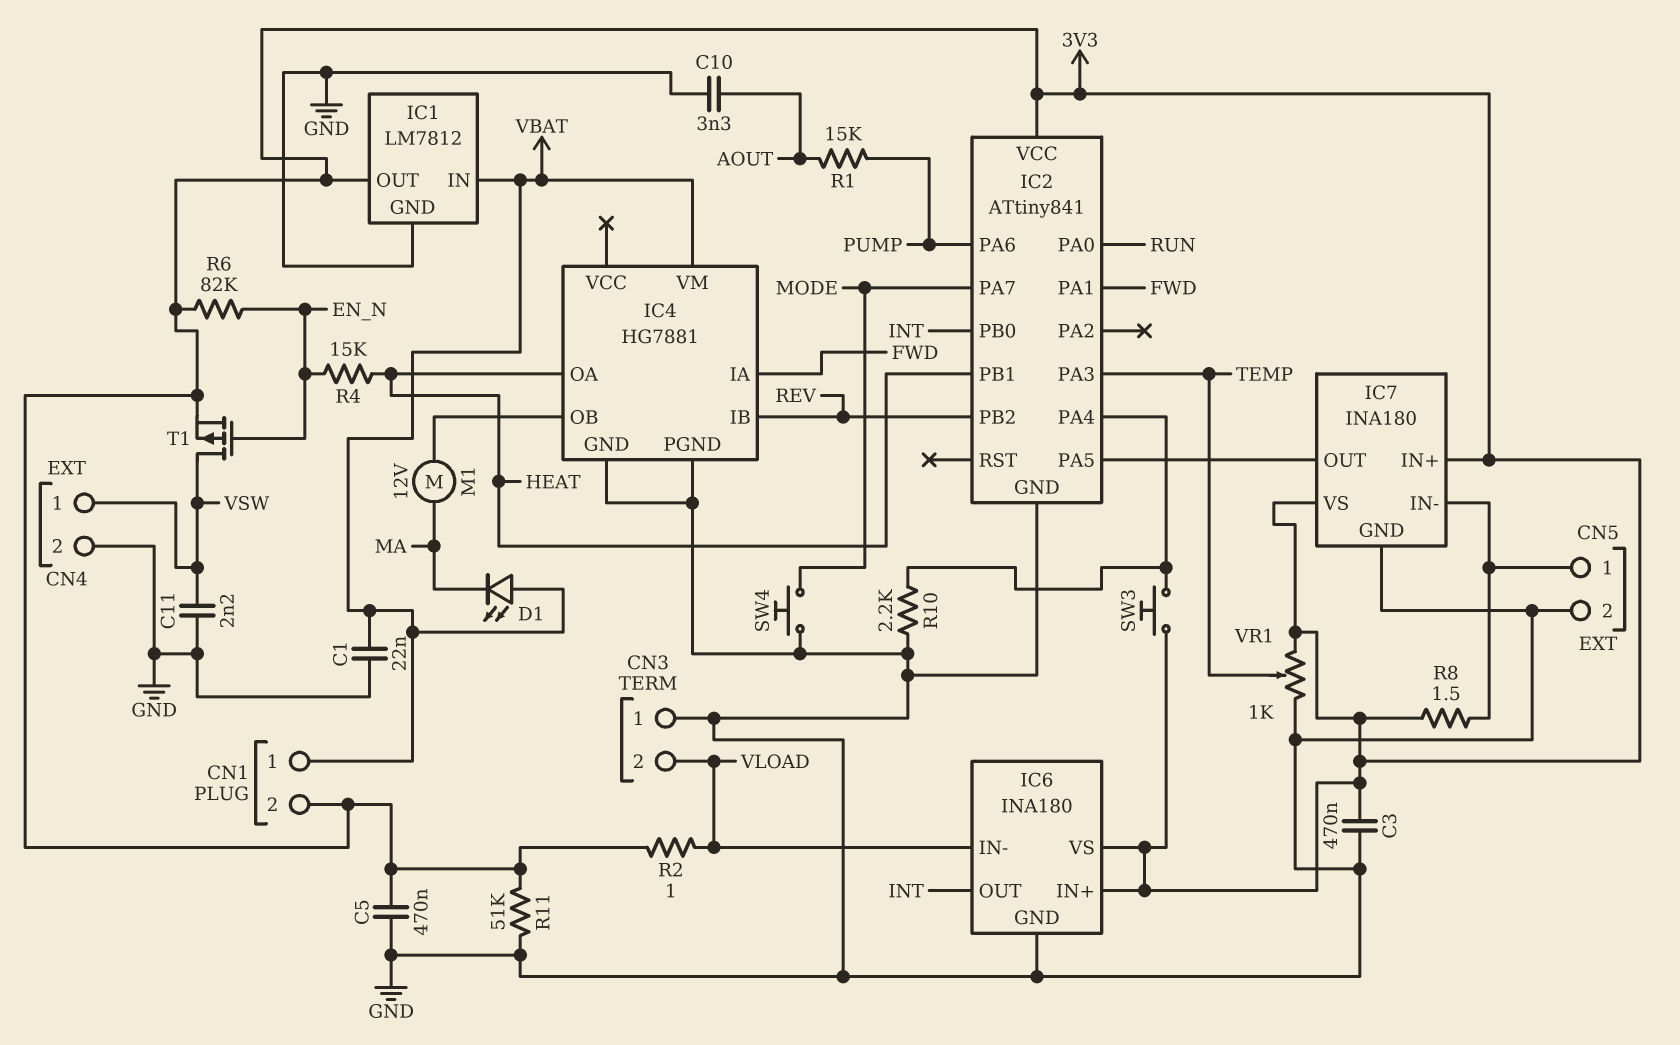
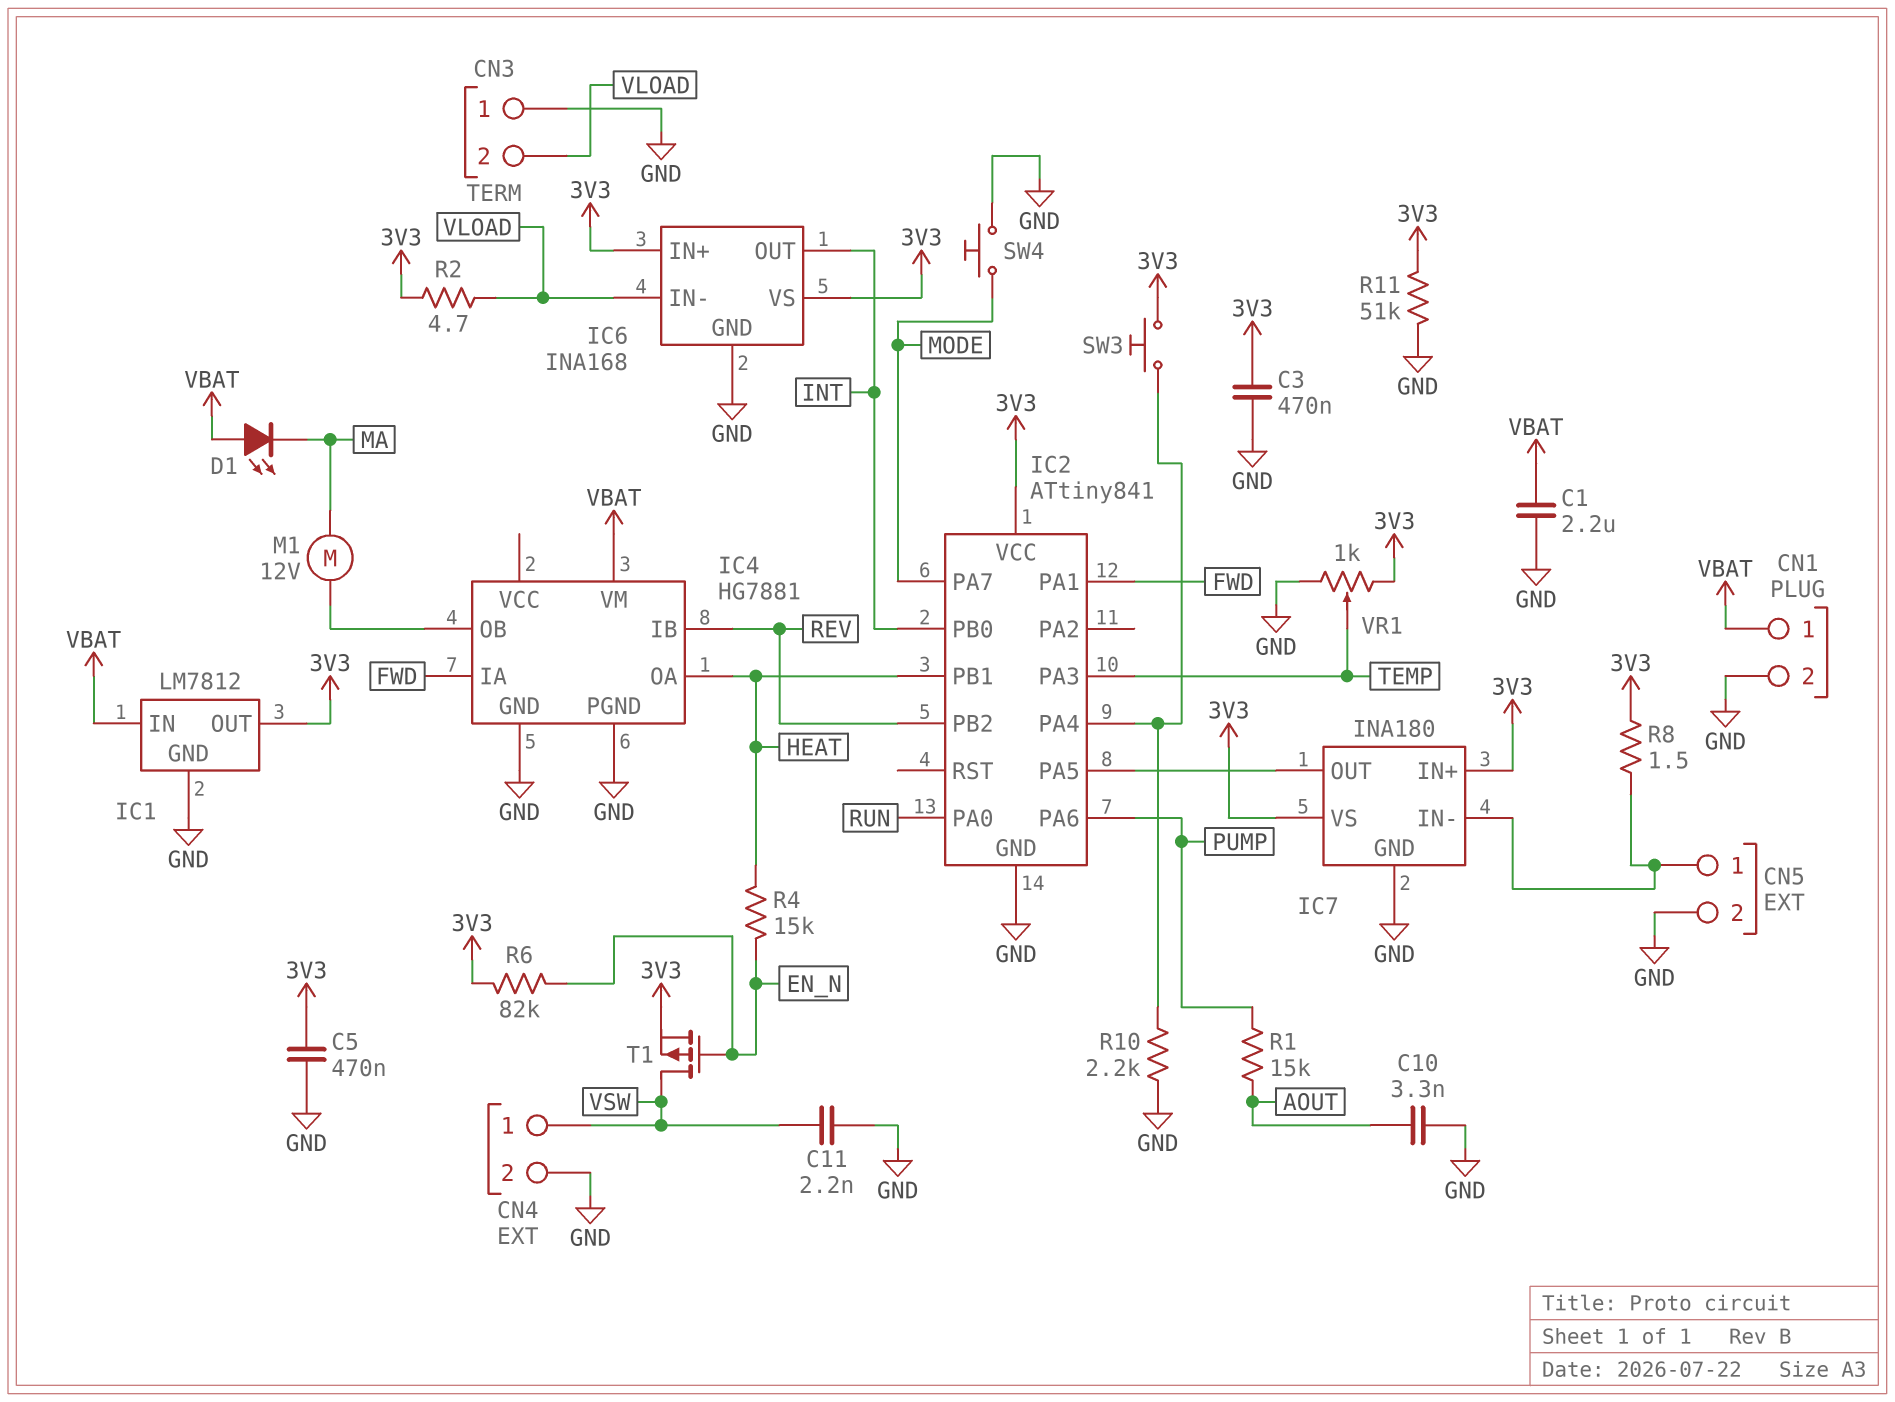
C1: 22nF (GND, VBAT) -> 2.2uF (GND, VBAT)
CN1 pin 2: 3V3 -> GND
IC6: INA180 -> INA168
R2: 1 (3V3, VLOAD) -> 4.7 (3V3, VLOAD)

